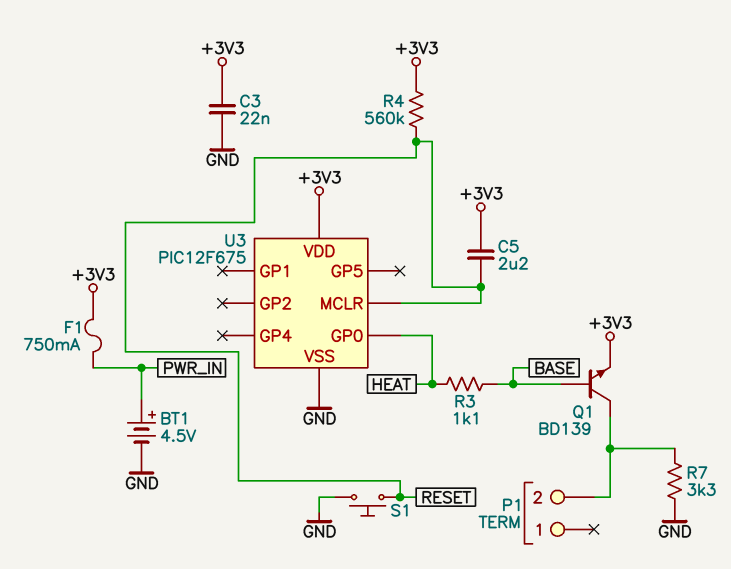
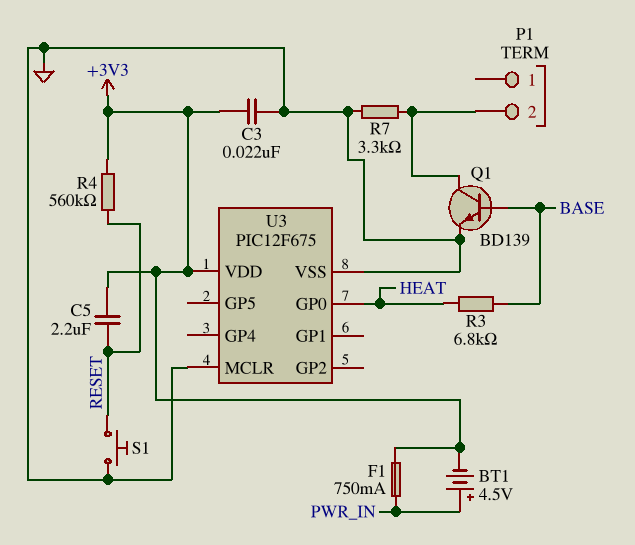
BT1: 4.5V (plus PWR_IN, minus GND) -> 4.5V (plus PWR_IN, minus +3V3)
Q1: NPN BD139 (B BASE, C P1/2, E +3V3) -> NPN BD139 (B BASE, C P1/2, E GND)
R3: 1.1k (BASE, HEAT) -> 6.8k (BASE, HEAT)
U3 pin MCLR: RESET -> GND

